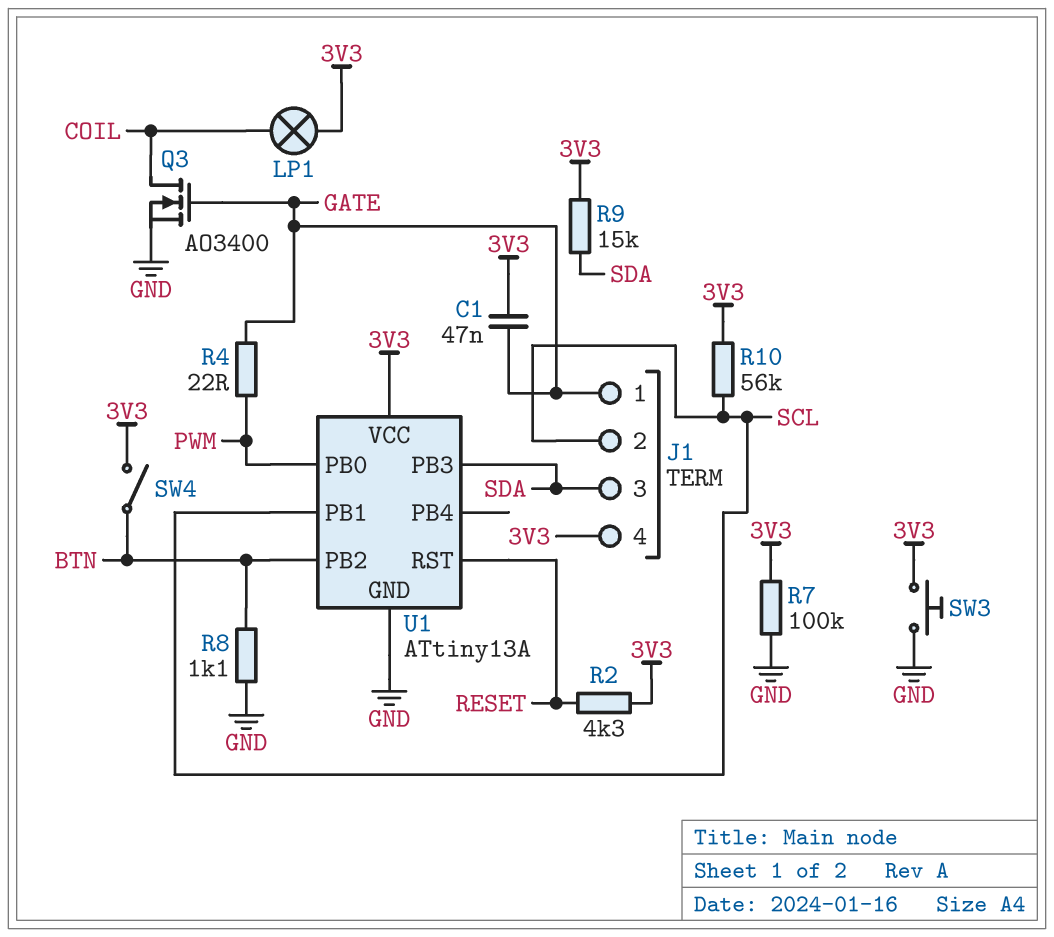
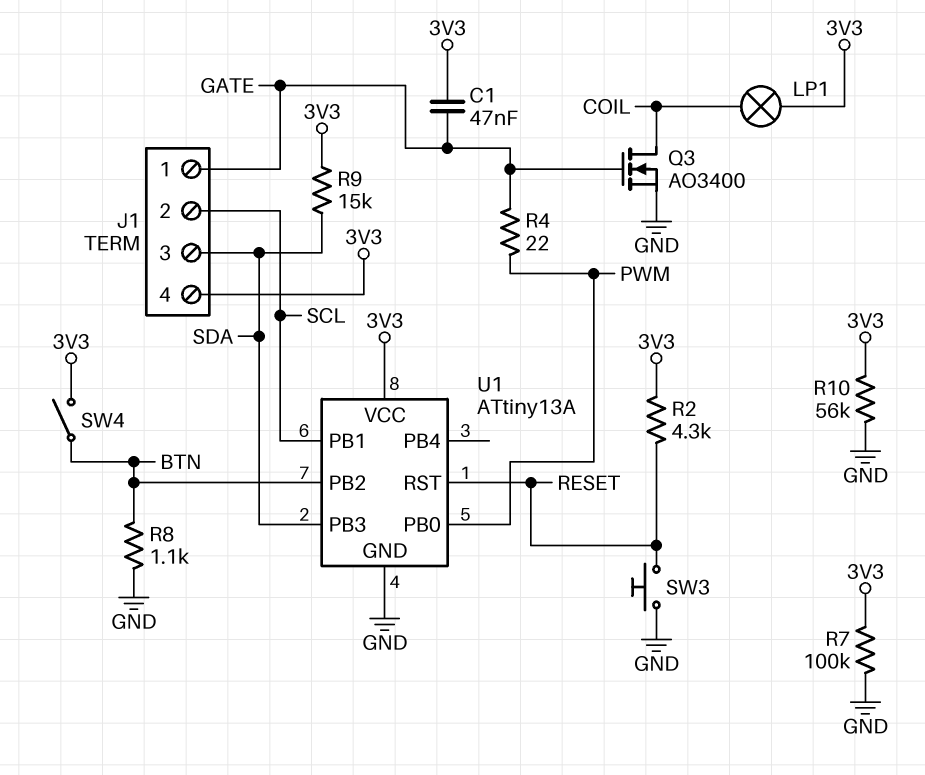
R10: 56k (3V3, SCL) -> 56k (3V3, GND)
SW3: button (3V3, GND) -> button (GND, RESET)

